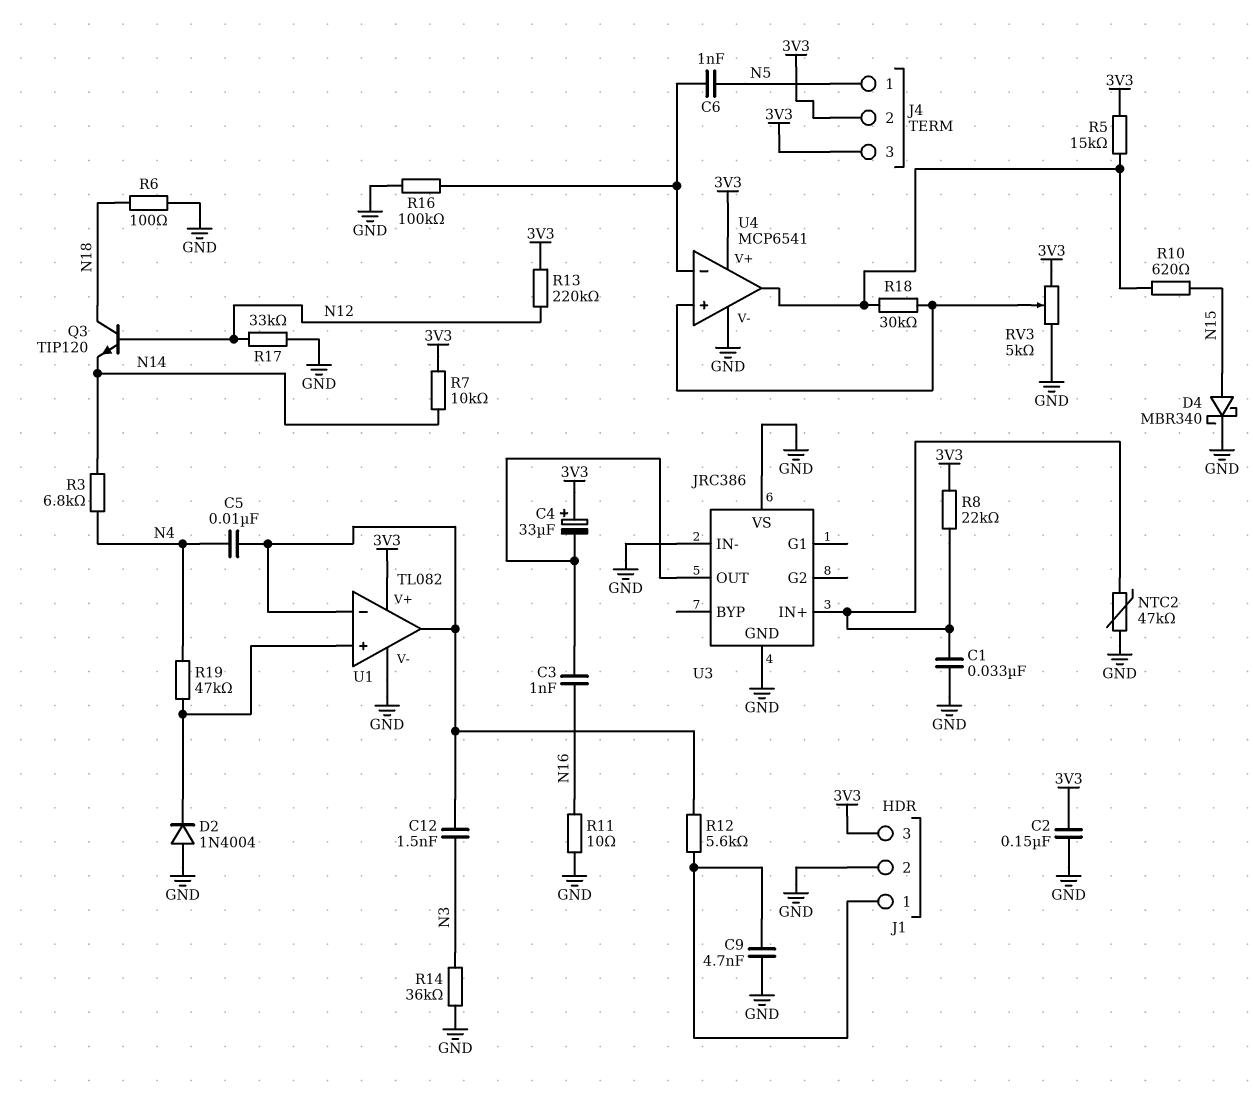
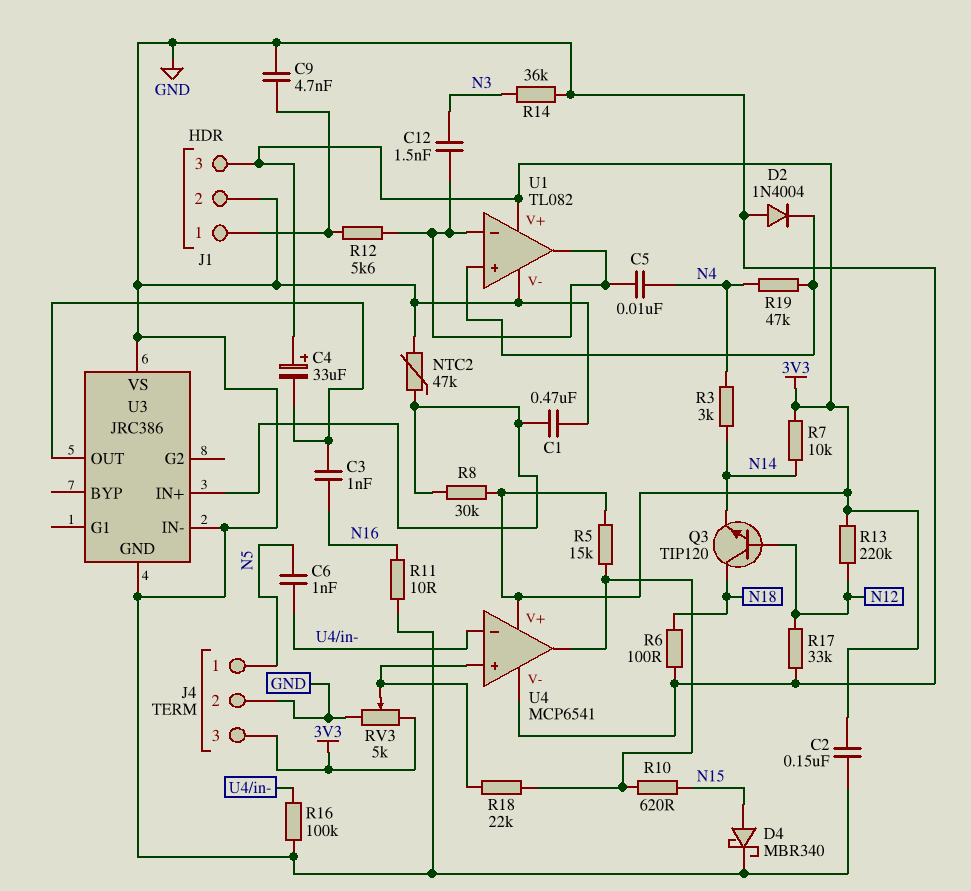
C1: 33nF (GND, U3/IN+) -> 470nF (GND, U3/IN+)
J4 pin 2: 3V3 -> GND
R3: 6.8k (N4, N14) -> 3k (N4, N14)
R8: 22k (3V3, U3/IN+) -> 30k (3V3, U3/IN+)
R18: 30k (U4/in+, U4/out) -> 22k (U4/in+, U4/out)

